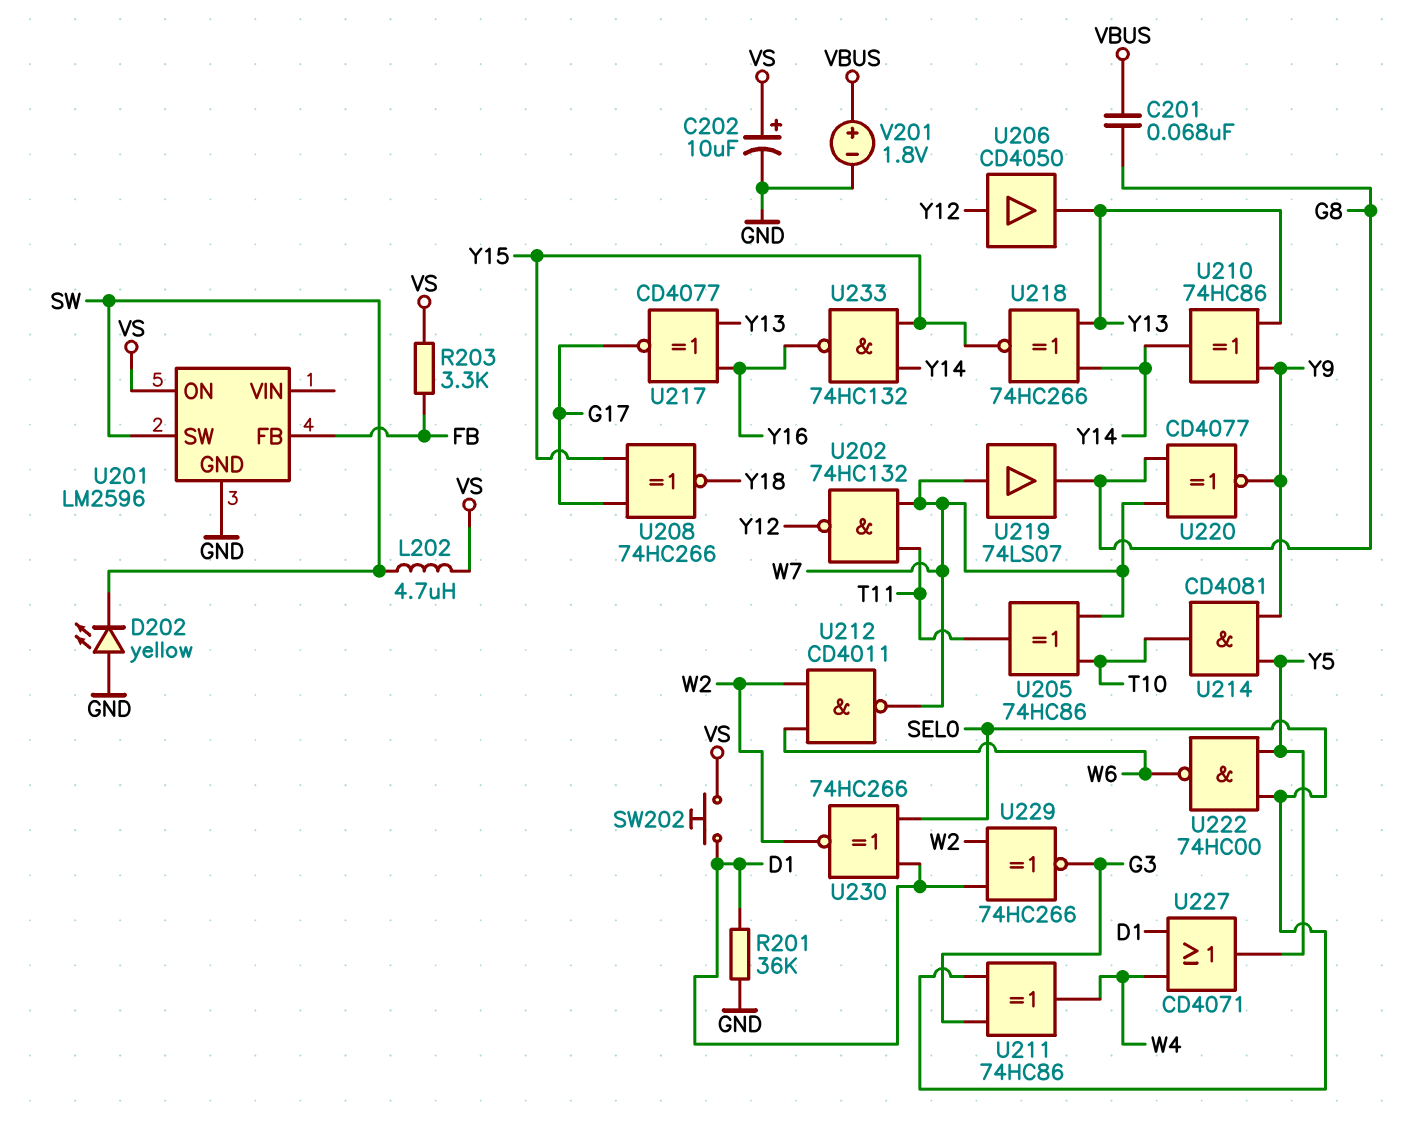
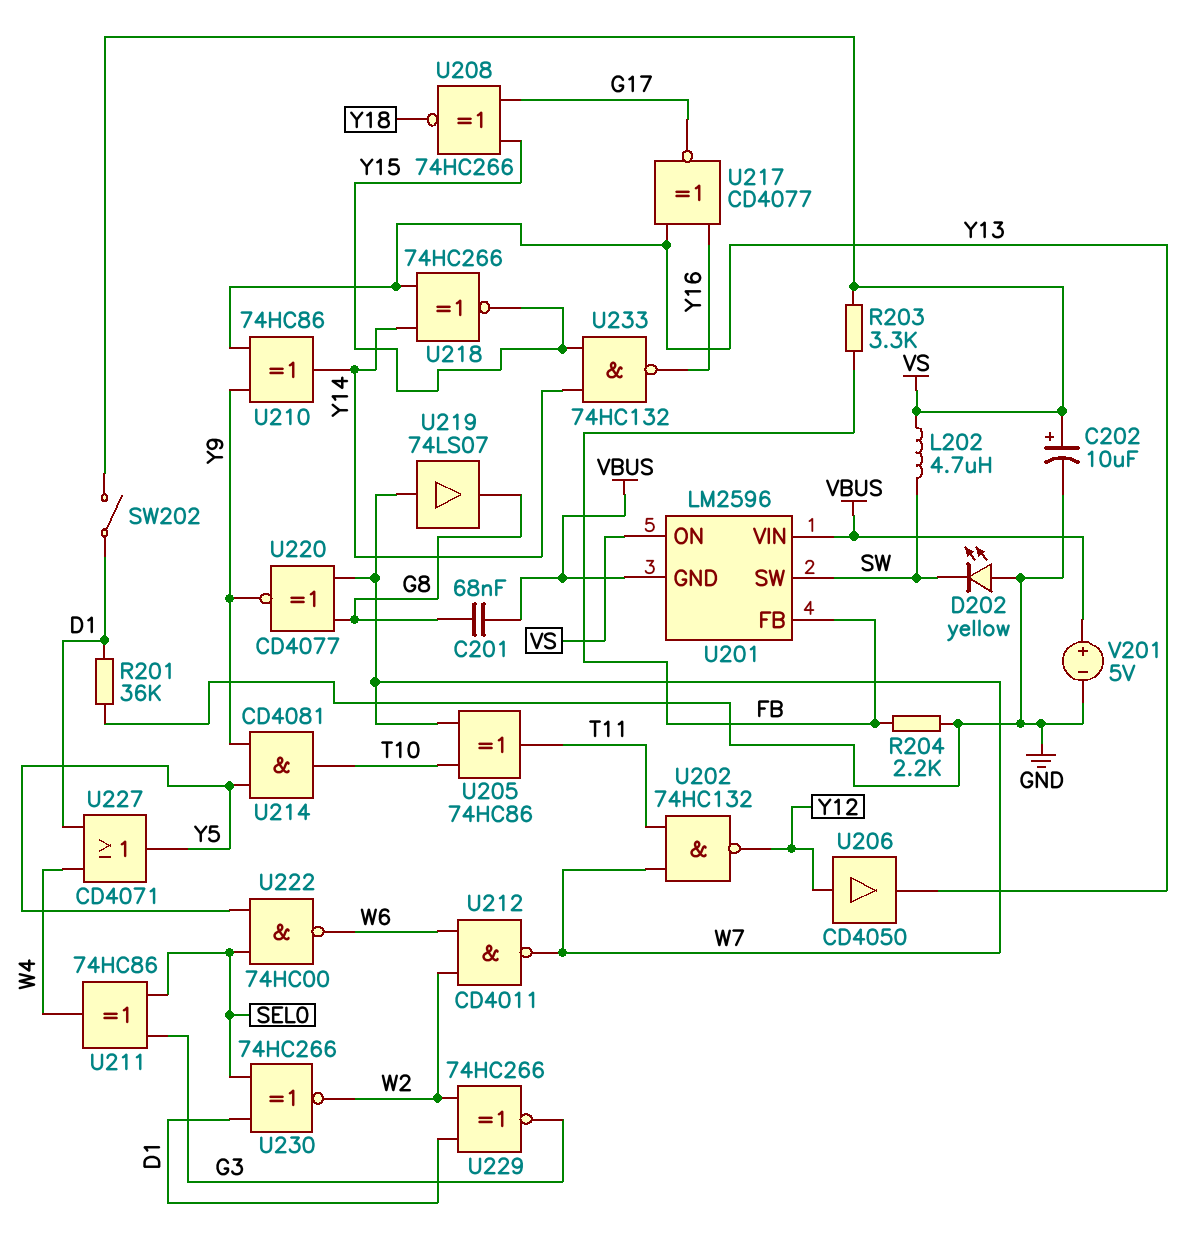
R204: none -> 2.2k (FB, GND)
SW202: button (D1, VS) -> switch (D1, VS)
U201 pin GND: GND -> VBUS
U201 pin VIN: none -> VBUS
V201: 1.8V (plus VBUS, minus GND) -> 5V (plus VBUS, minus GND)

